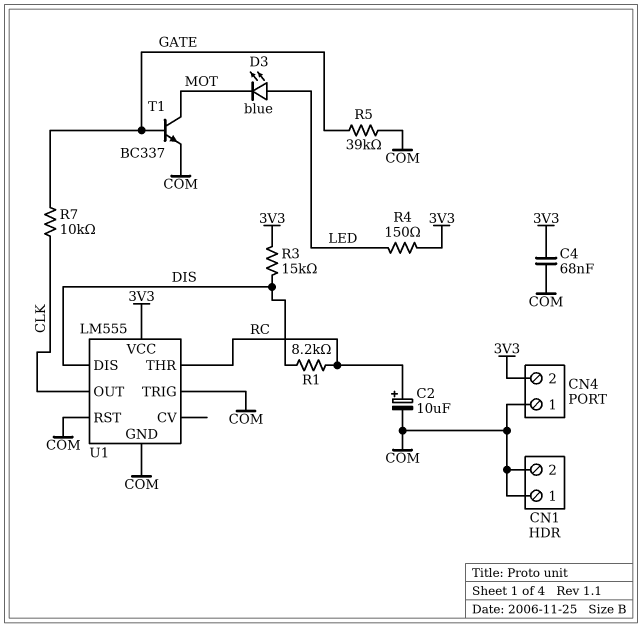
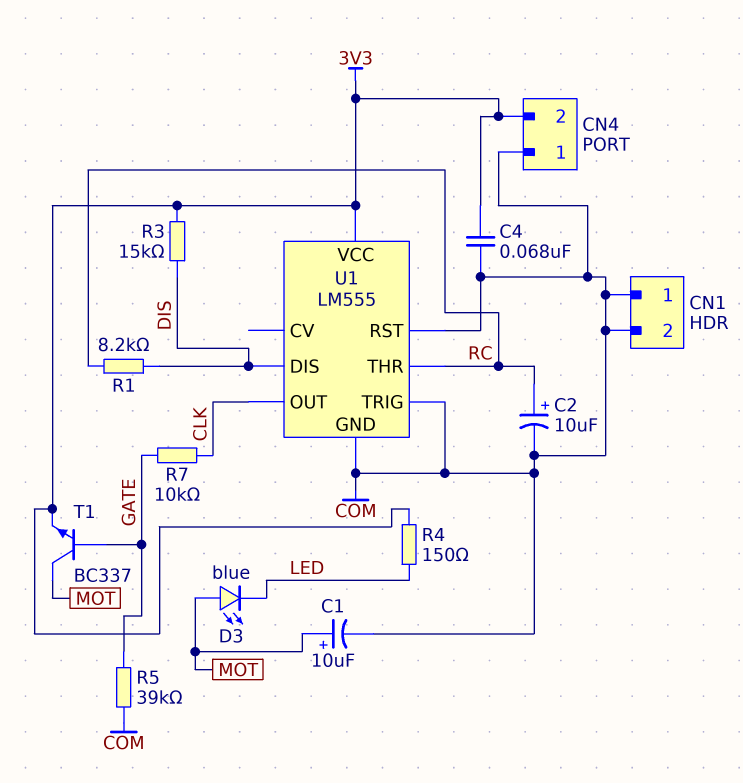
C1: none -> 10uF (plus MOT, minus COM)
D3: LED blue (A LED, K MOT) -> LED blue (A MOT, K LED)
T1: NPN BC337 (B GATE, C MOT, E COM) -> NPN BC337 (B GATE, C MOT, E 3V3)

